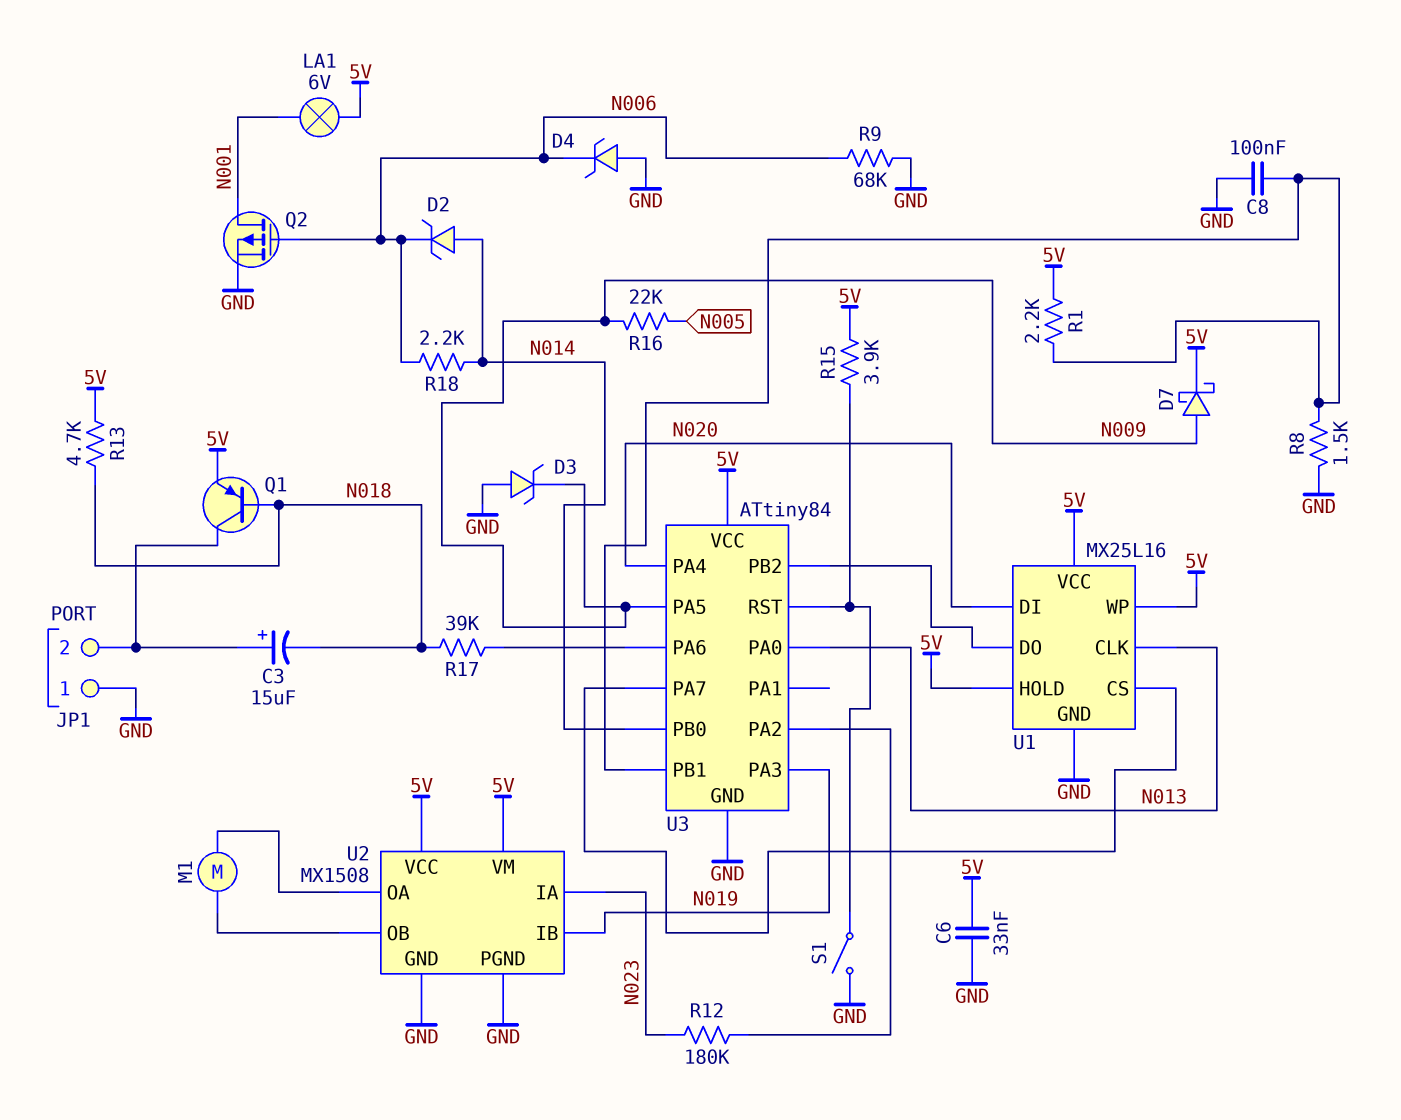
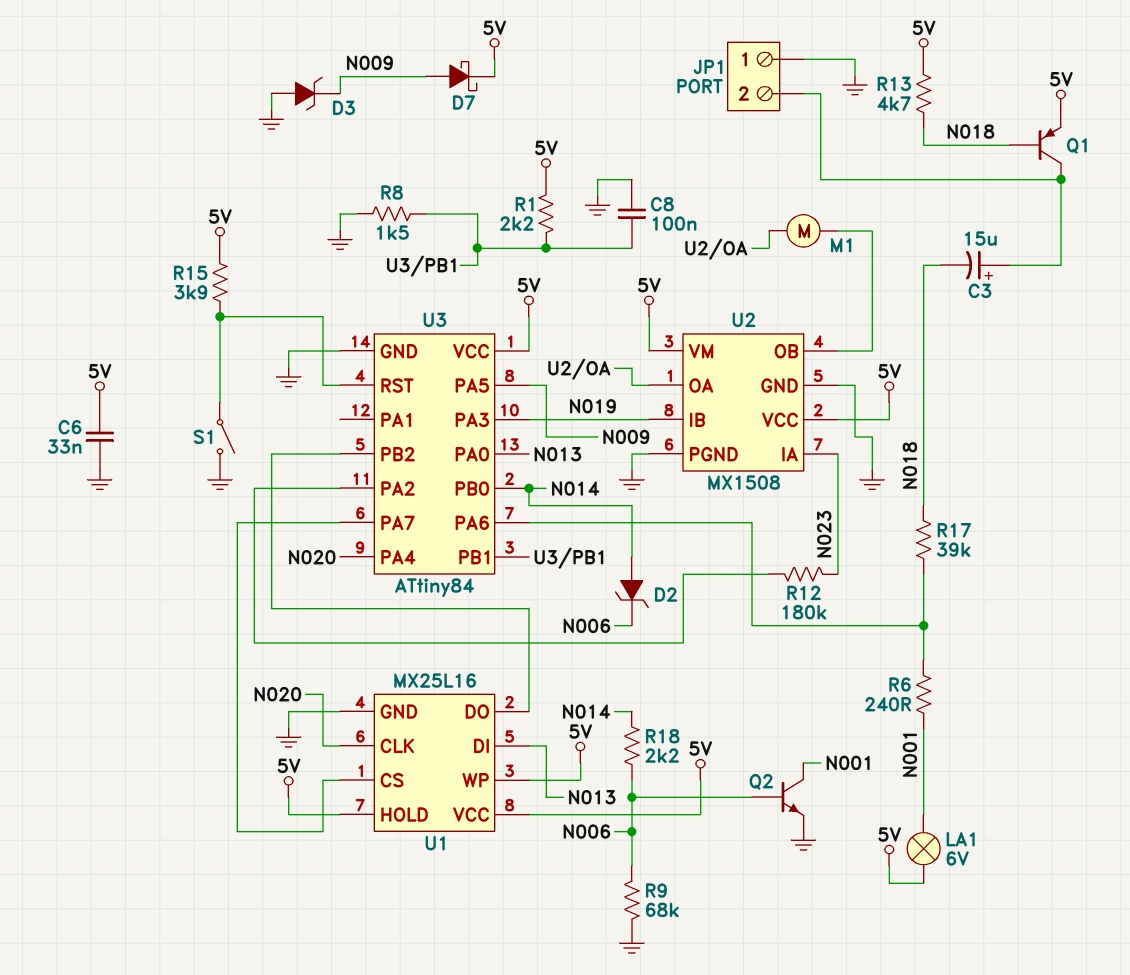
D4: zener (A GND, K N006) -> none
Q2: PMOS (G N006, D N001, S GND) -> NPN (B N006, C N001, E GND)
R6: none -> 240 (N001, U3/PA6)
R16: 22k (N005, N009) -> none
U1 pin CLK: N013 -> N020
U1 pin DI: N020 -> N013

